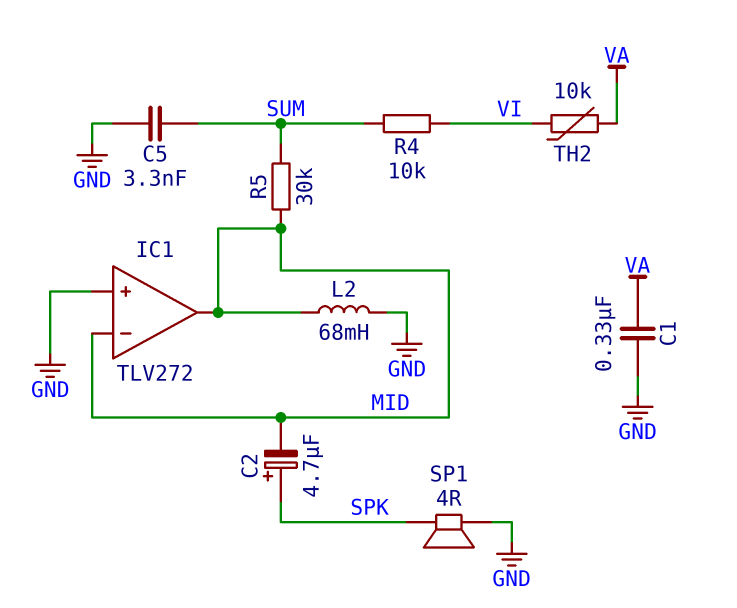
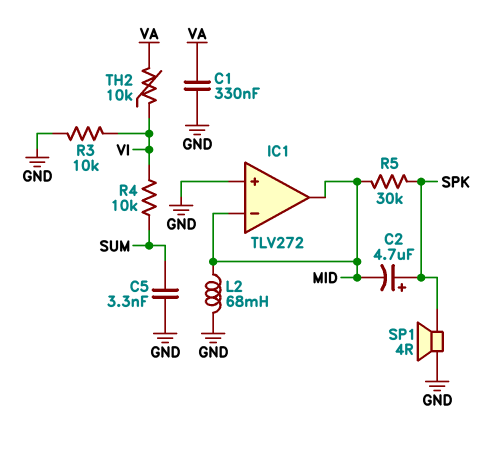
R3: none -> 10k (GND, VI)
R5: 30k (MID, SUM) -> 30k (MID, SPK)

